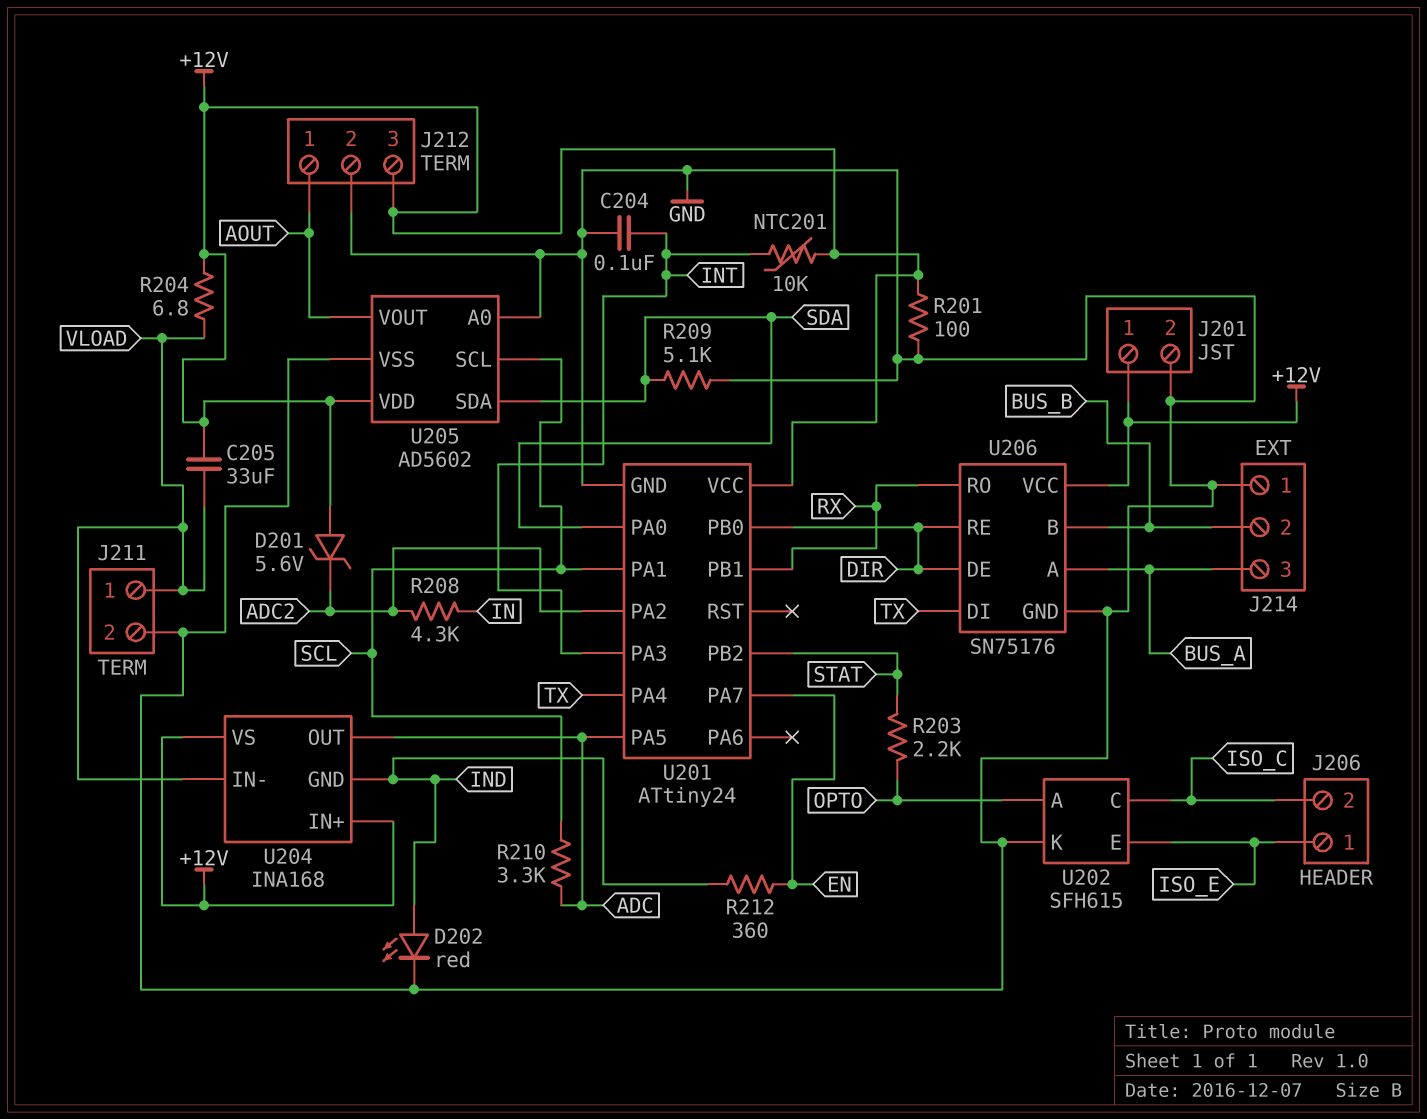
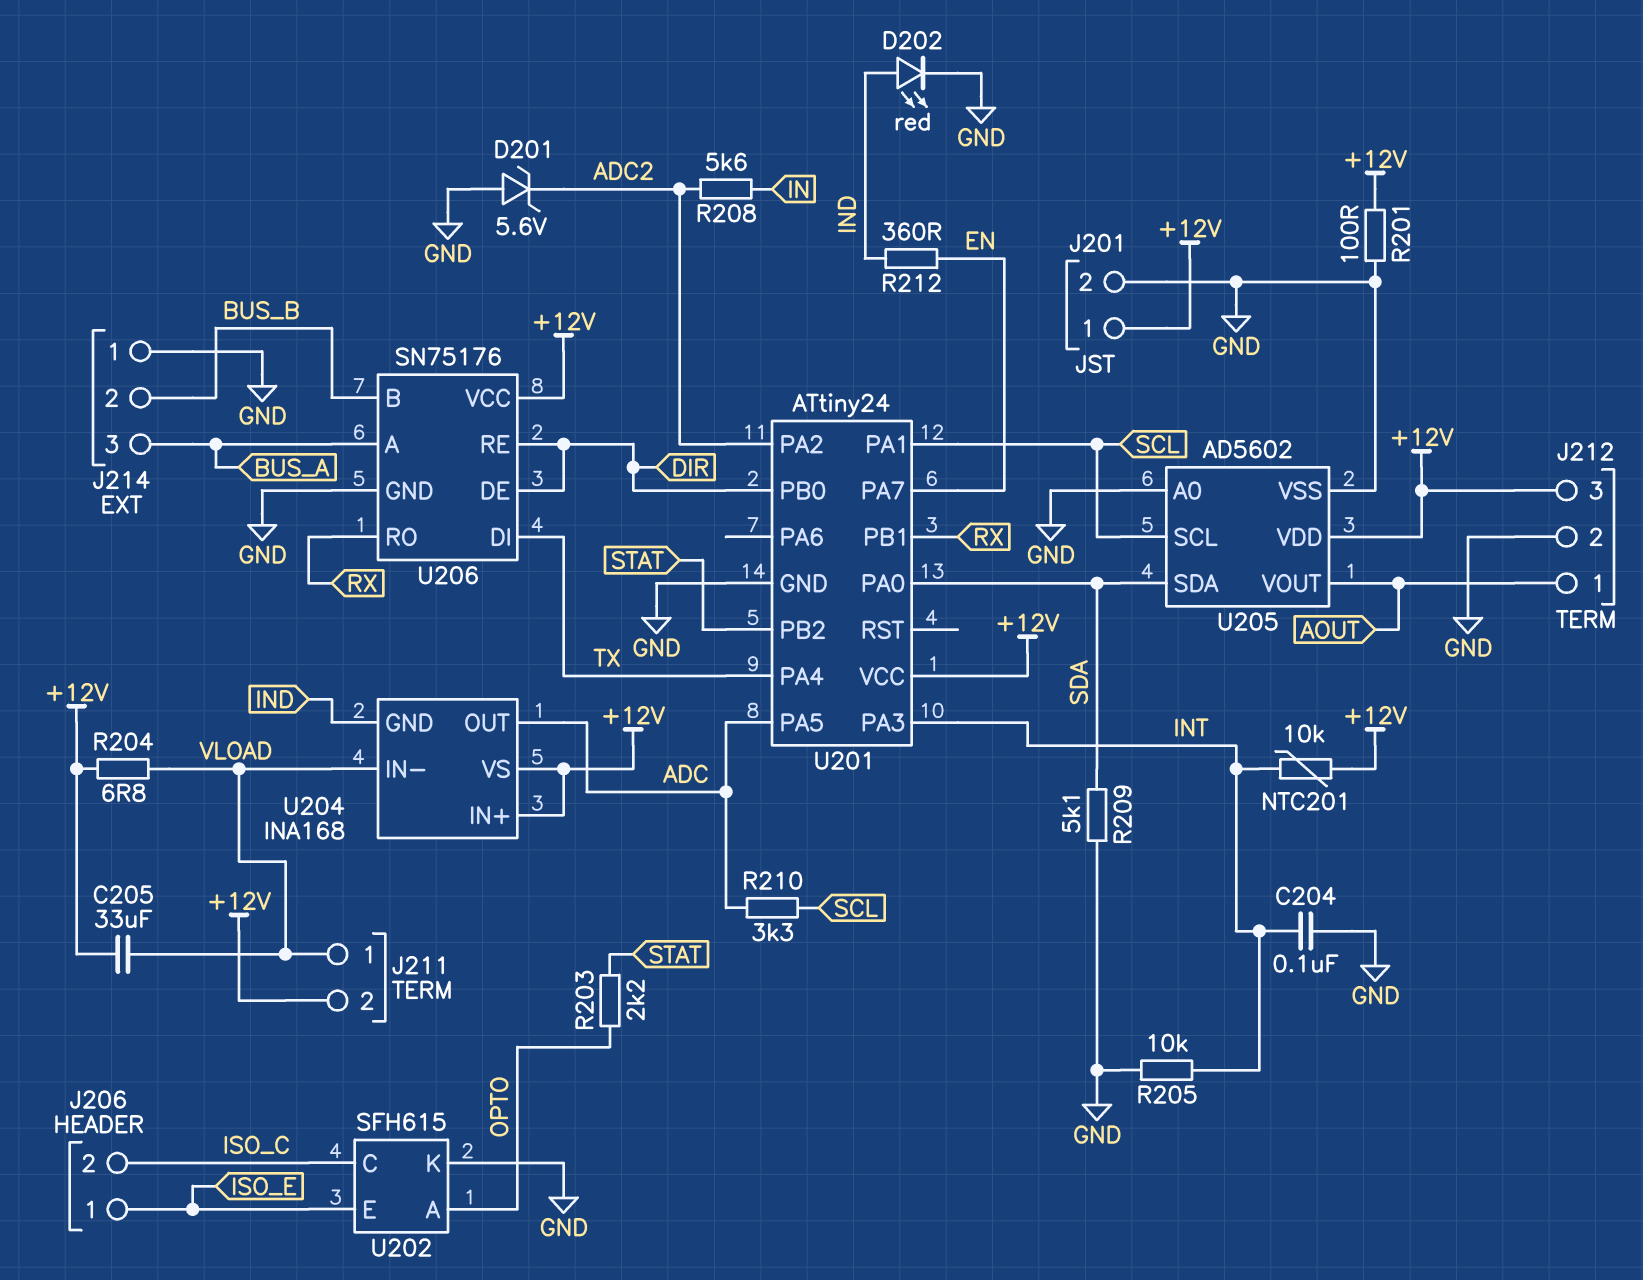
D201: zener 5.6V (A +12V, K ADC2) -> zener 5.6V (A GND, K ADC2)
J211 pin 2: GND -> +12V
R205: none -> 10k (GND, INT)
R208: 4.3k (ADC2, IN) -> 5.6k (ADC2, IN)

